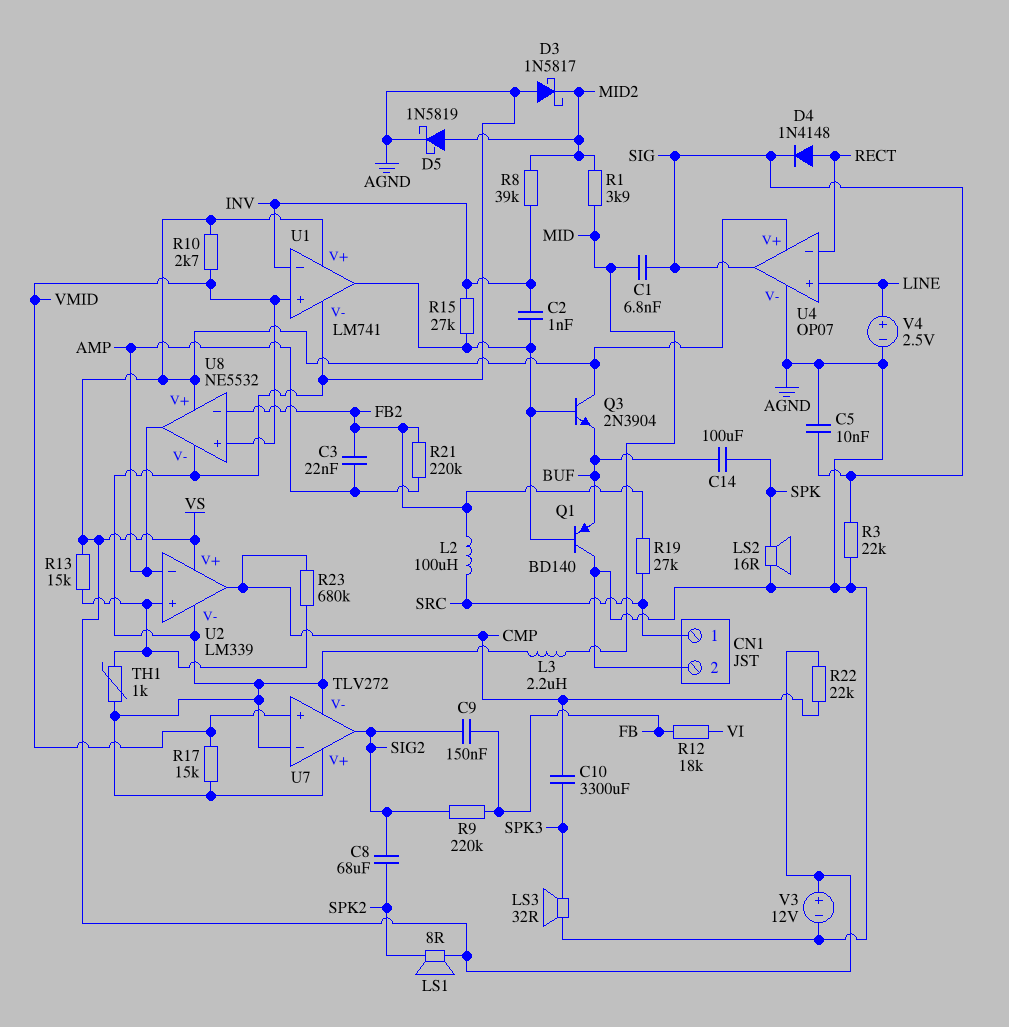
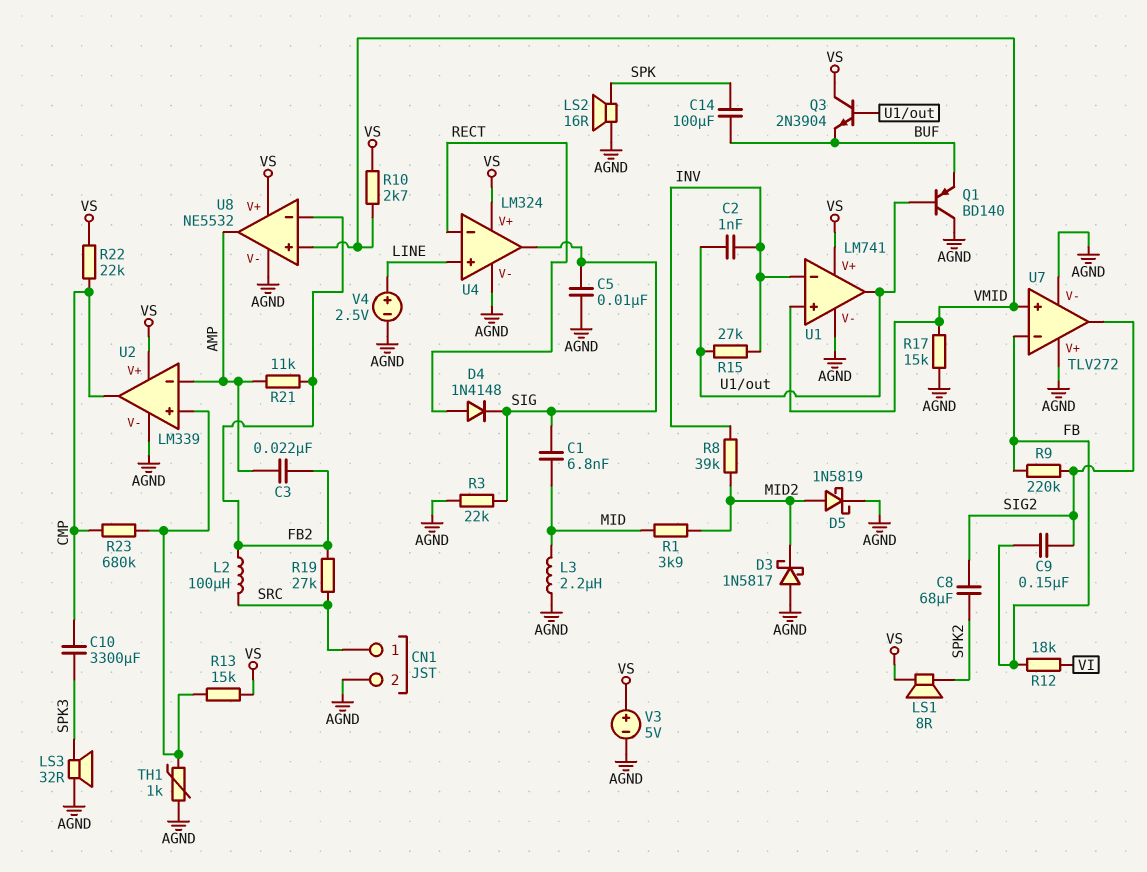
R21: 220k (AMP, FB2) -> 11k (AMP, FB2)
U4: OP07 -> LM324
U7 pin in-: AGND -> FB
V3: 12V (plus VS, minus AGND) -> 5V (plus VS, minus AGND)

